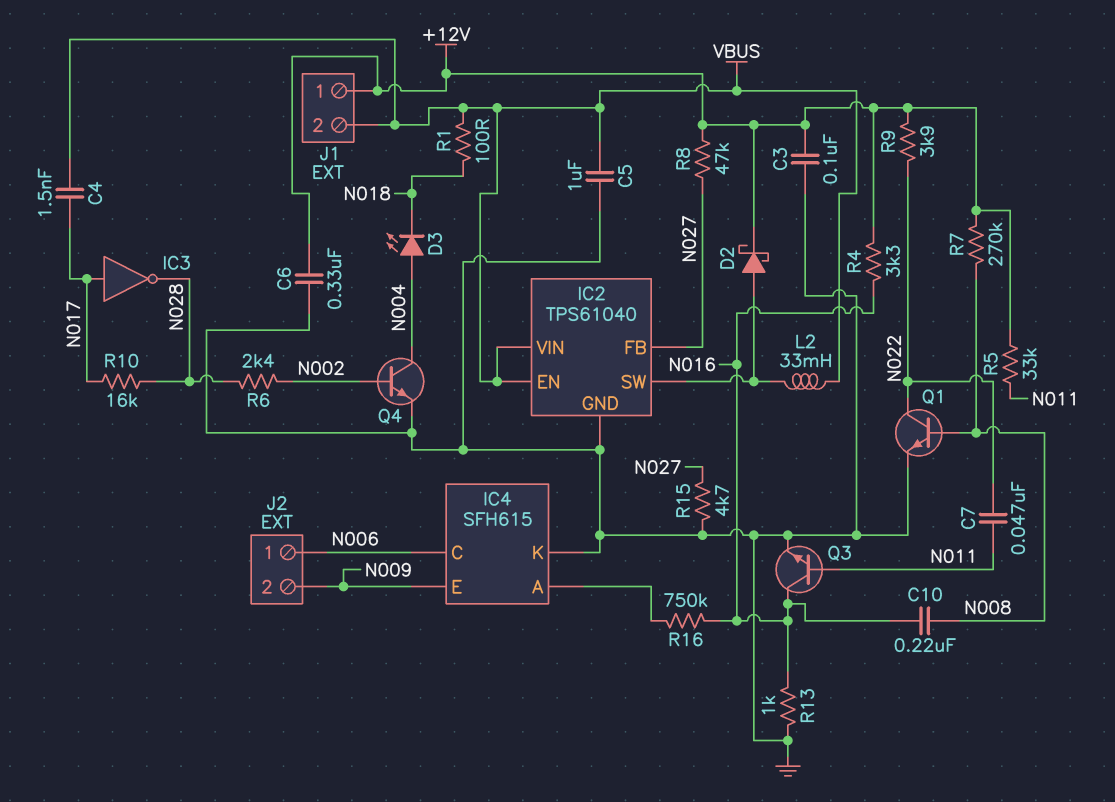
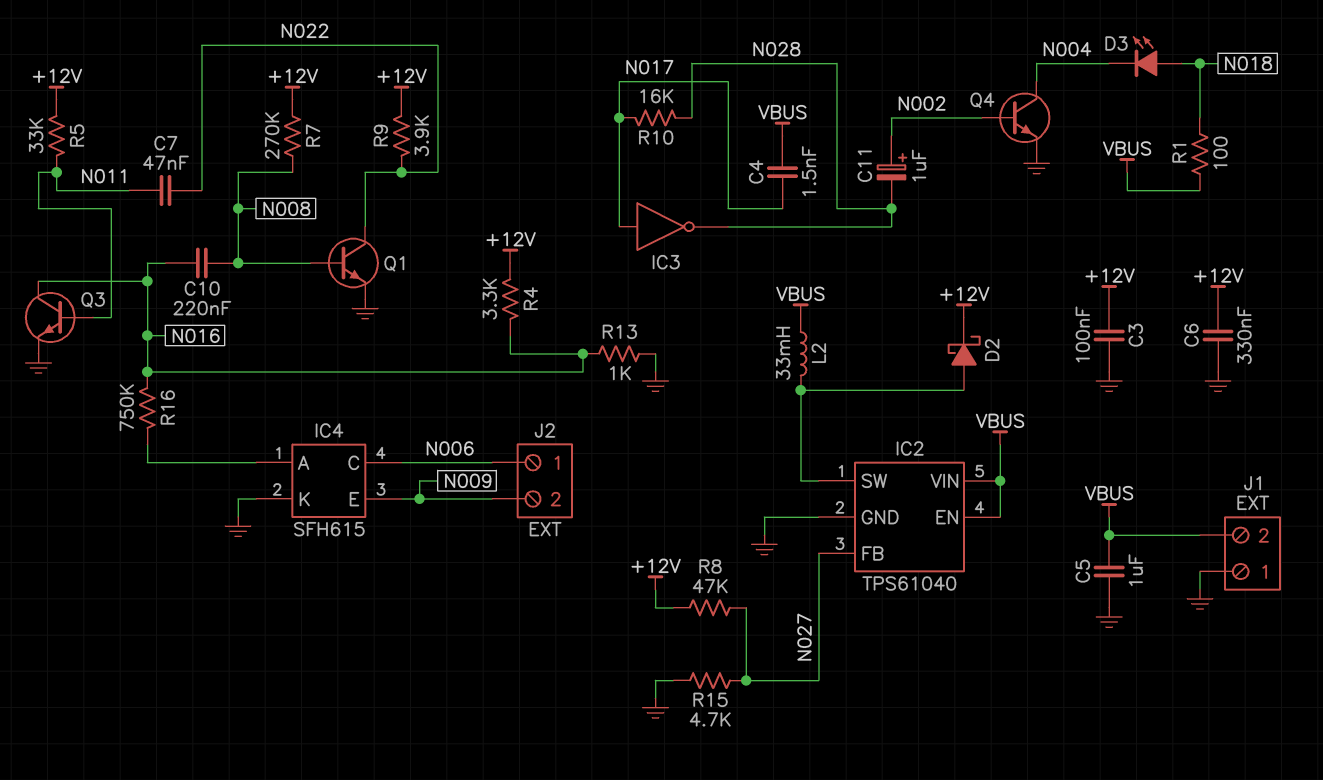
C11: none -> 1uF (plus N002, minus N028)
D3: LED (A N004, K N018) -> LED (A N018, K N004)
J1 pin 1: +12V -> GND
R6: 2.4k (N002, N028) -> none

